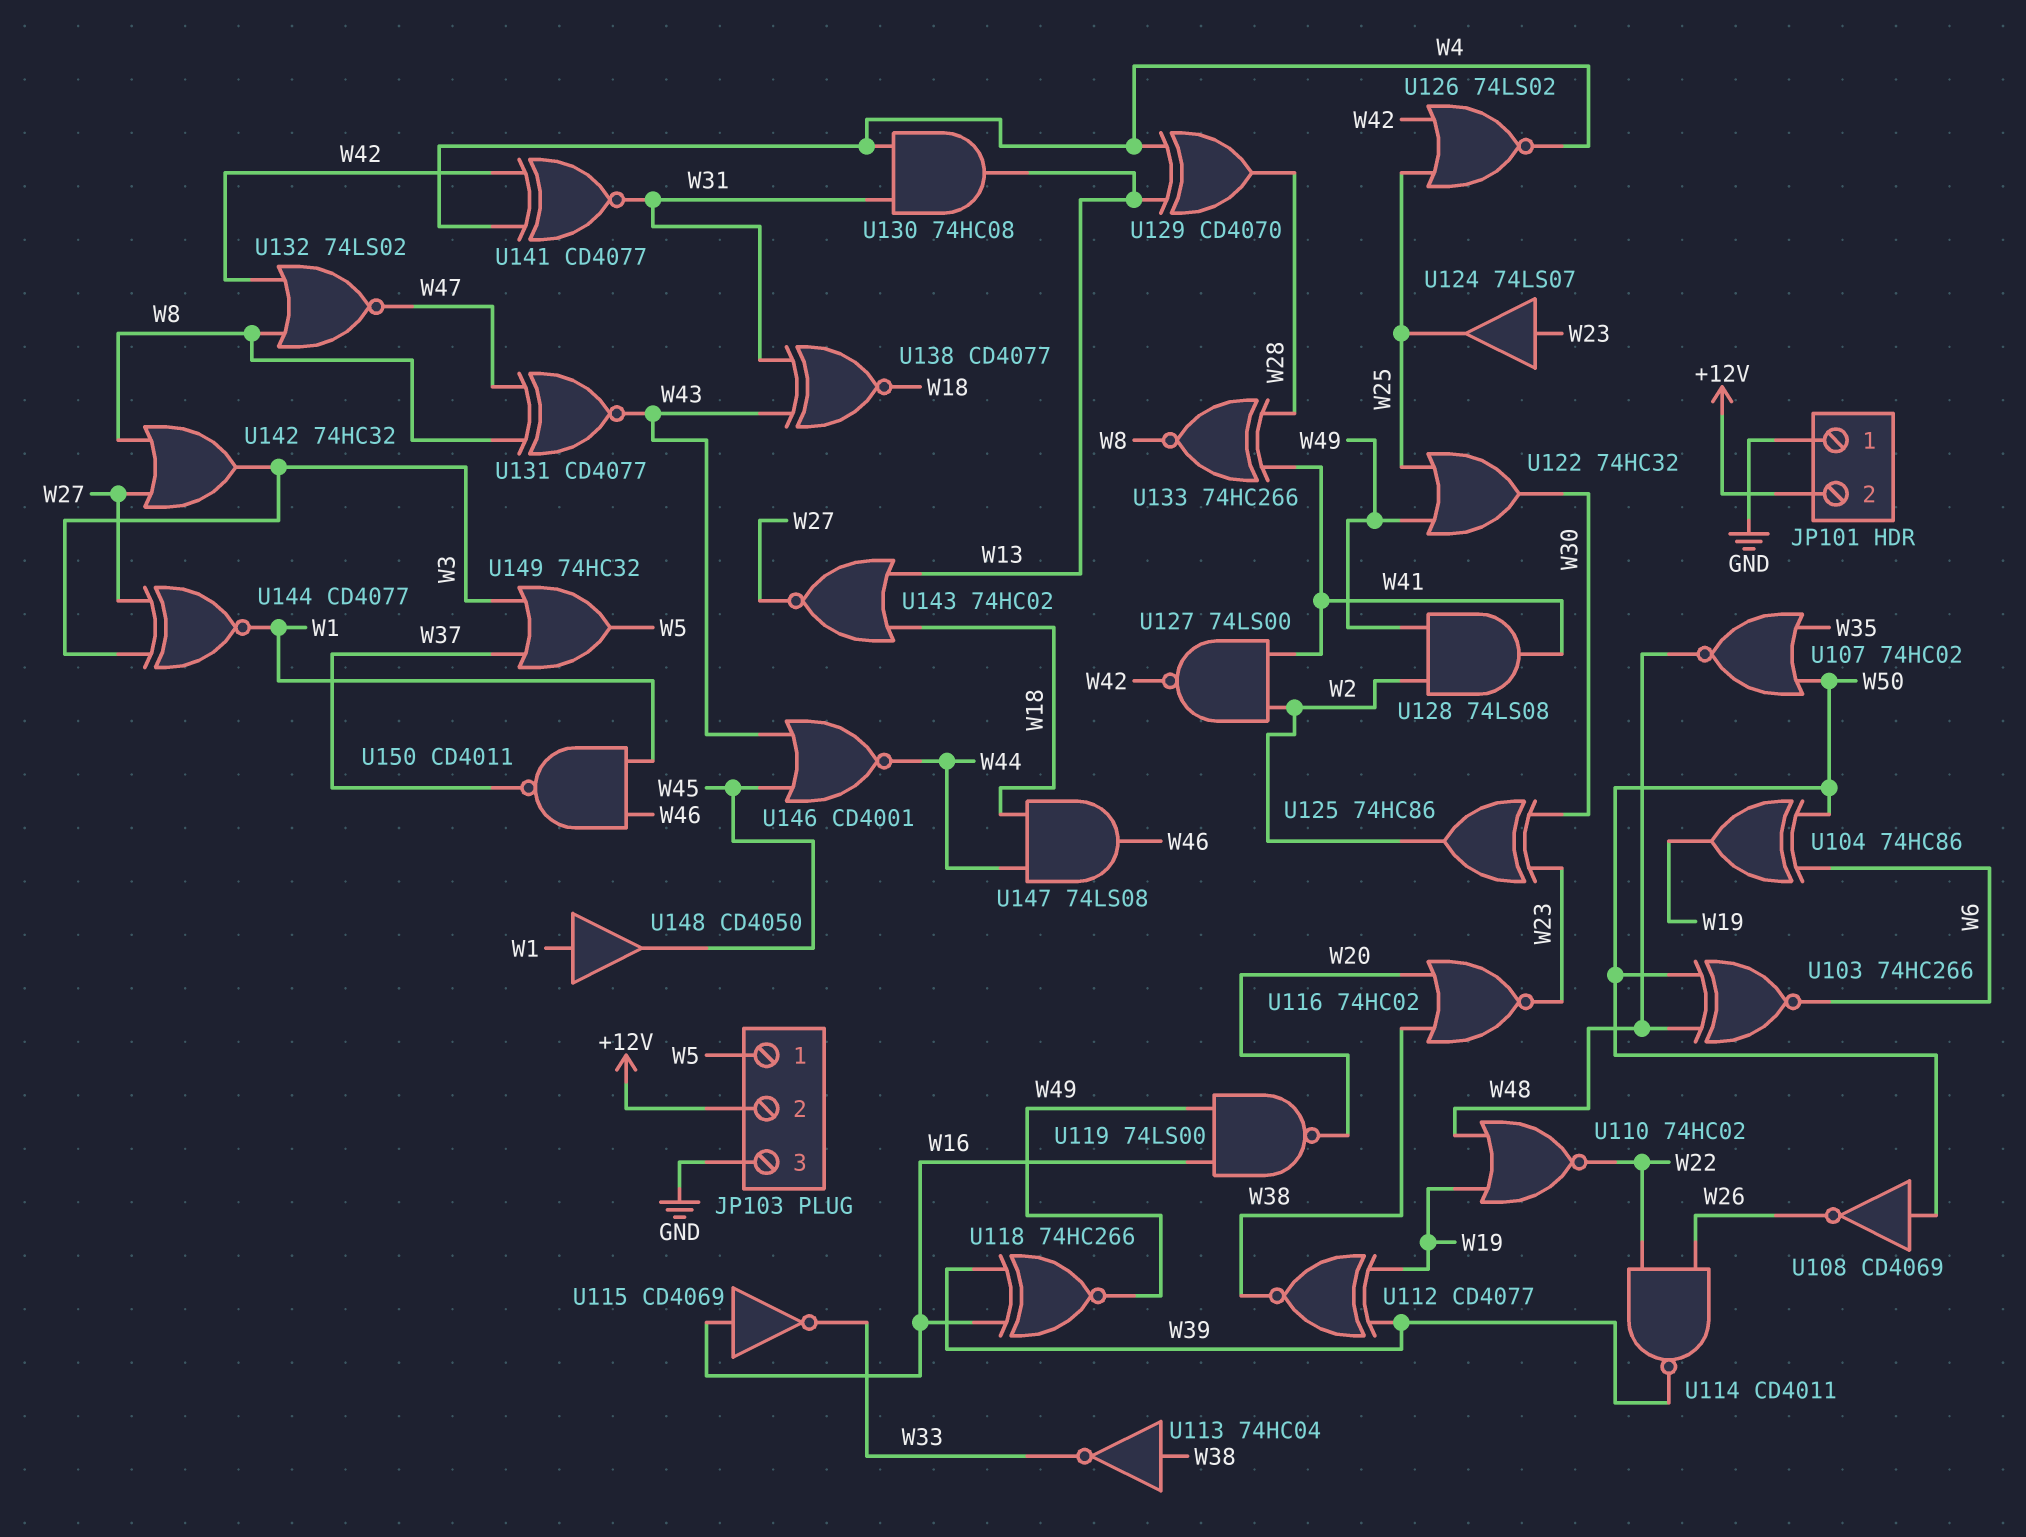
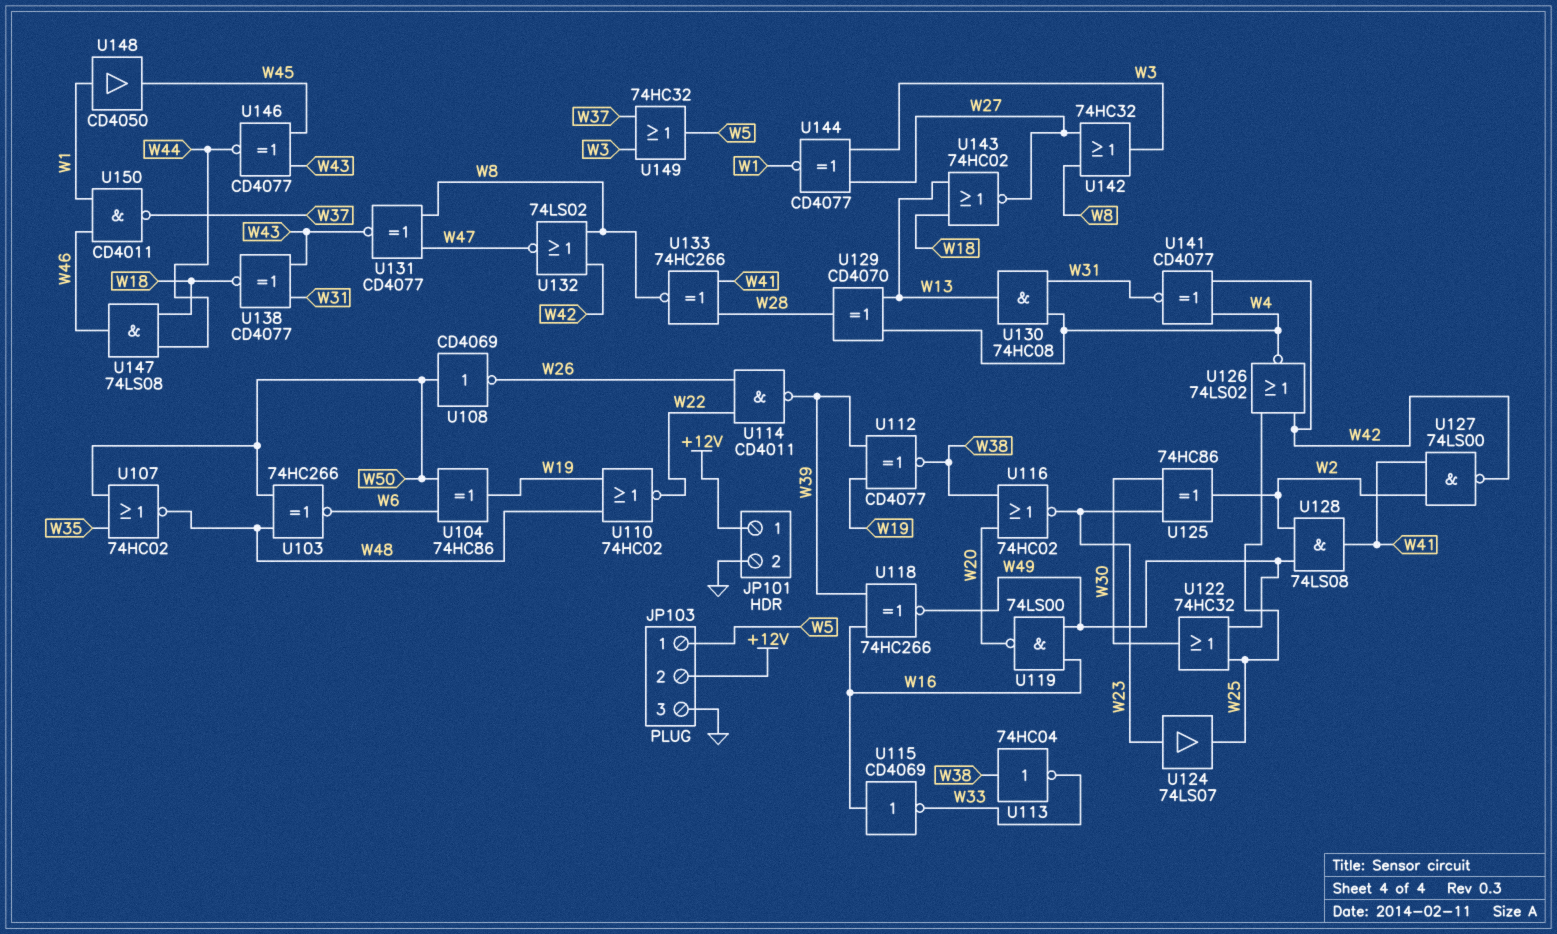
JP101 pin 1: GND -> +12V
JP101 pin 2: +12V -> GND
U146: NOR CD4001 (in W43, in W45, out W44) -> XNOR CD4077 (in W43, in W45, out W44)

